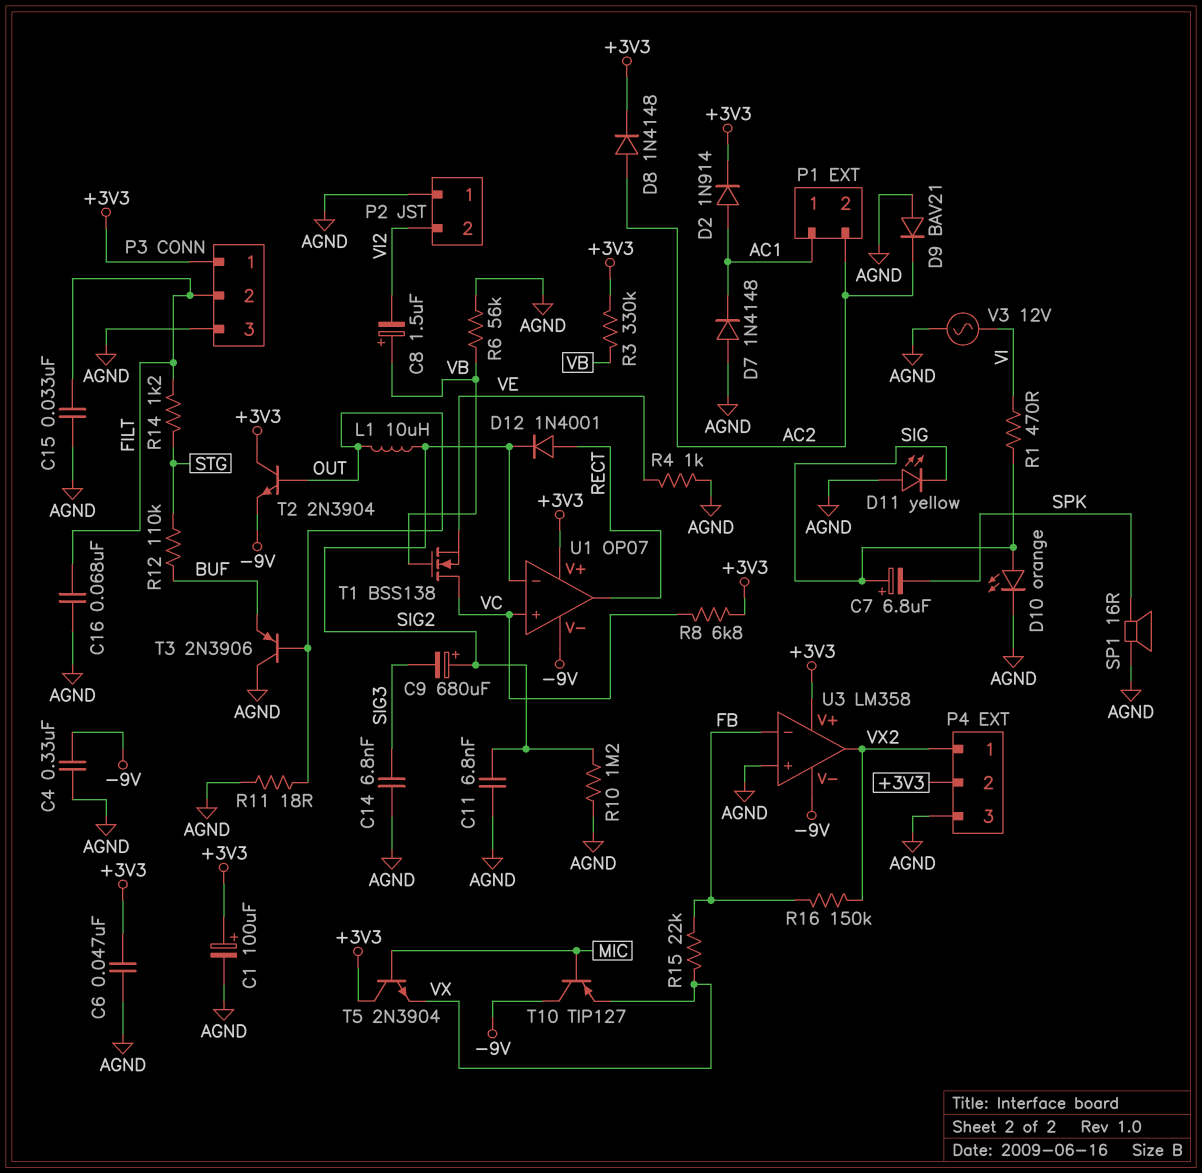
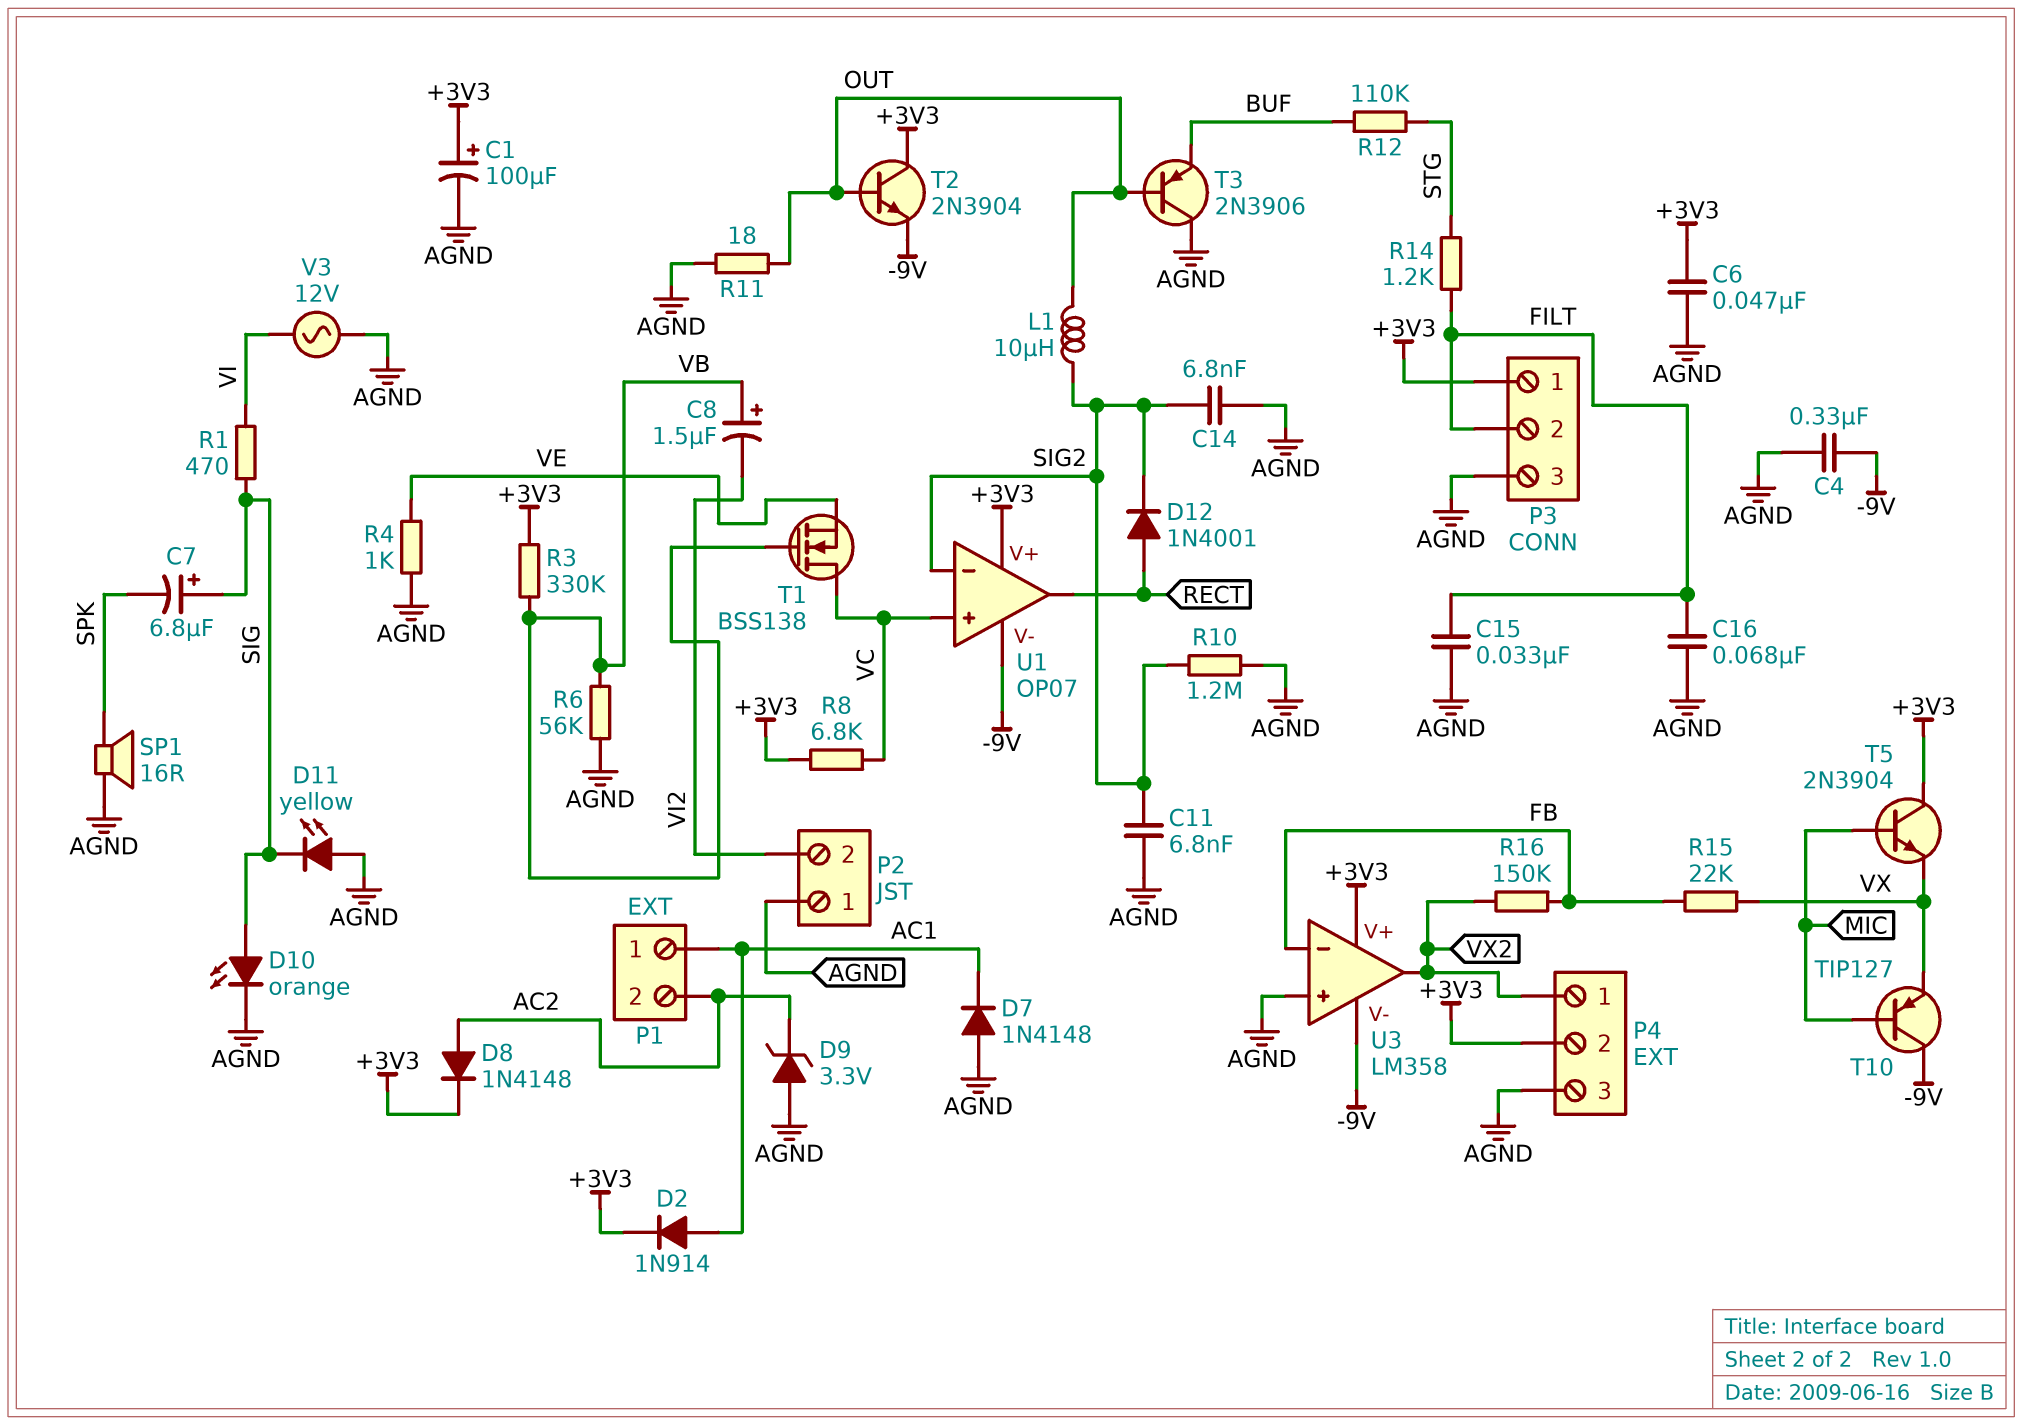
C9: 680uF (plus SIG2, minus SIG3) -> none
C14: 6.8nF (AGND, SIG3) -> 6.8nF (AGND, SIG2)
D9: diode BAV21 (A AGND, K AC2) -> zener 3.3V (A AGND, K AC2)

